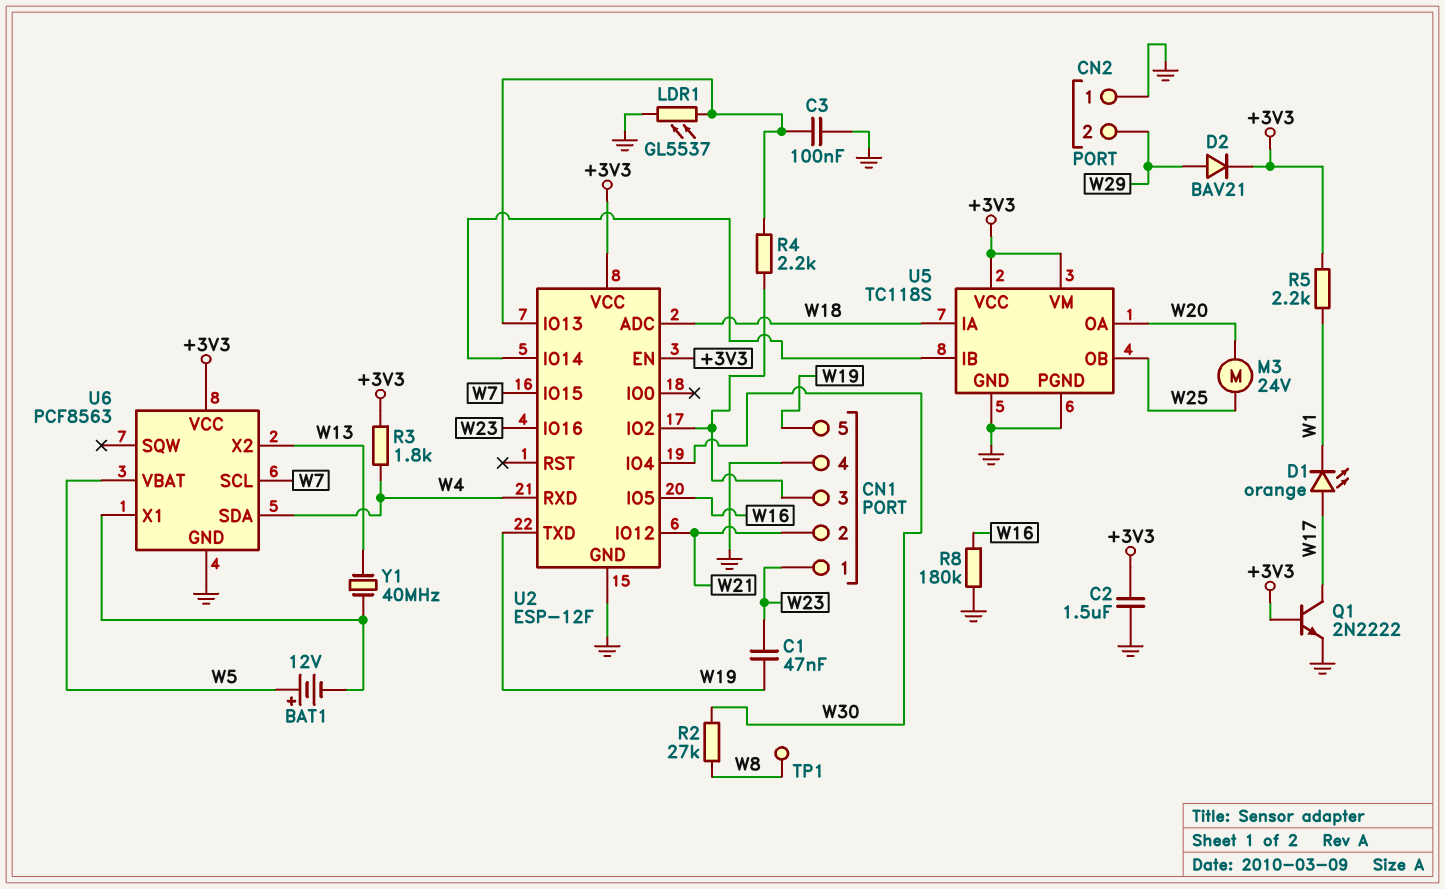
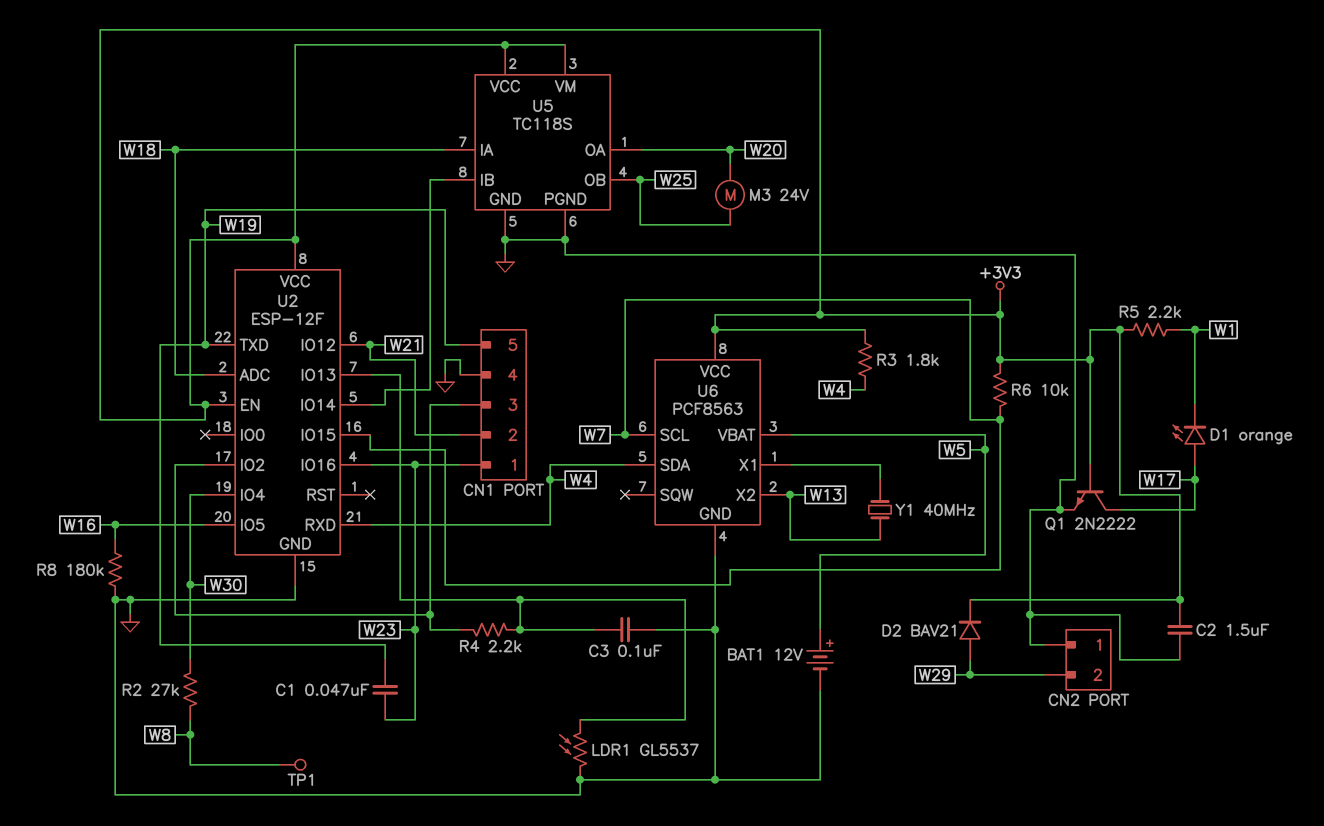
BAT1: 12V (plus W5, minus U6/X1) -> 12V (plus W5, minus GND)
R6: none -> 10k (+3V3, W7)

